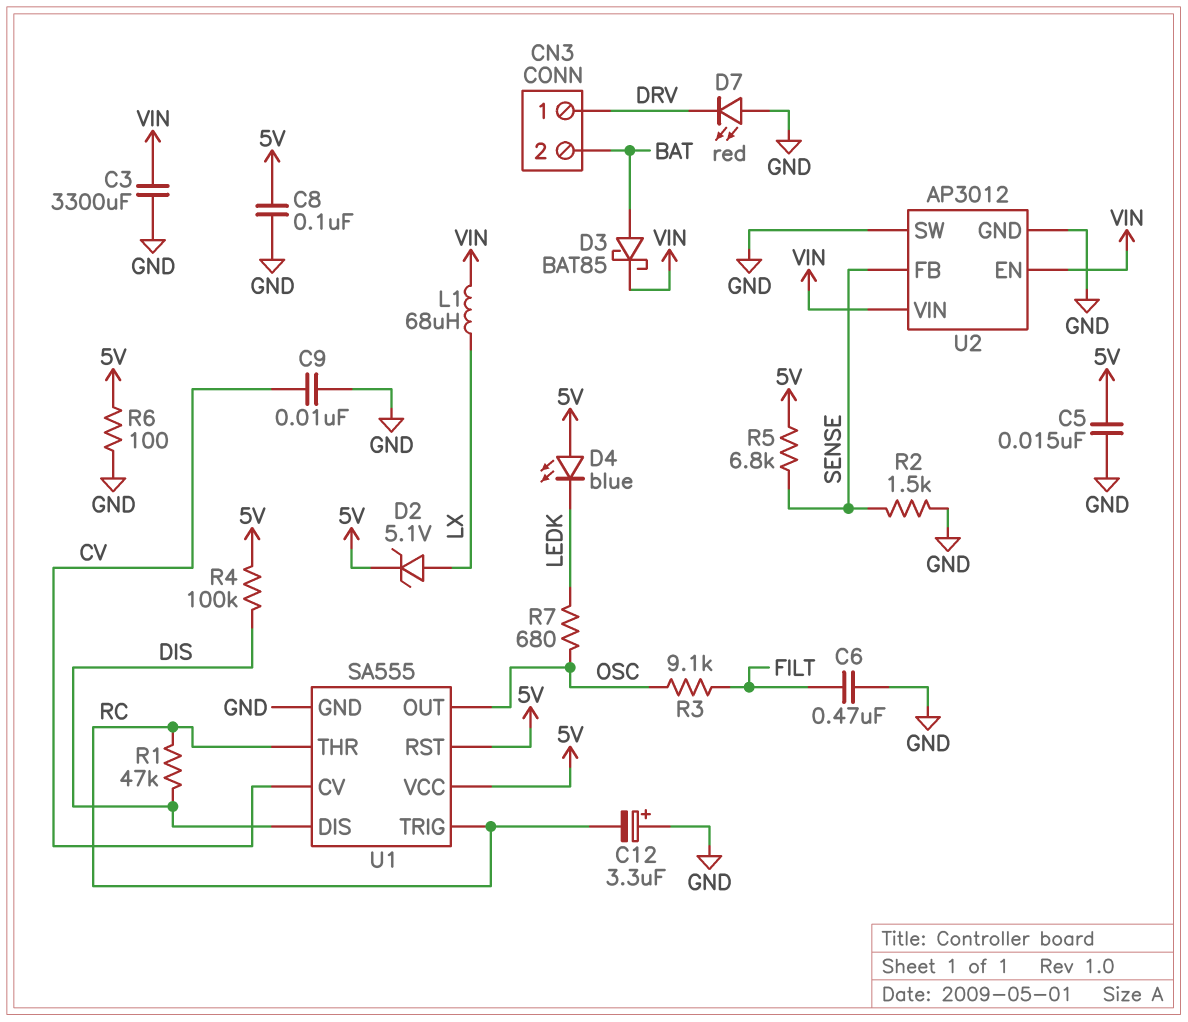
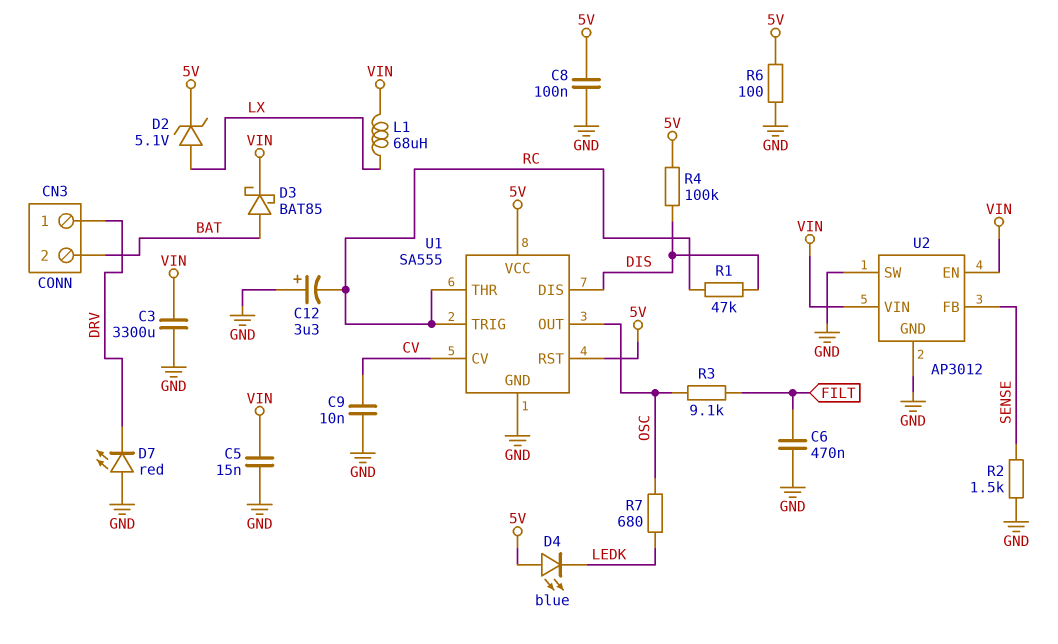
C5: 15nF (5V, GND) -> 15nF (GND, VIN)
R5: 6.8k (5V, SENSE) -> none

